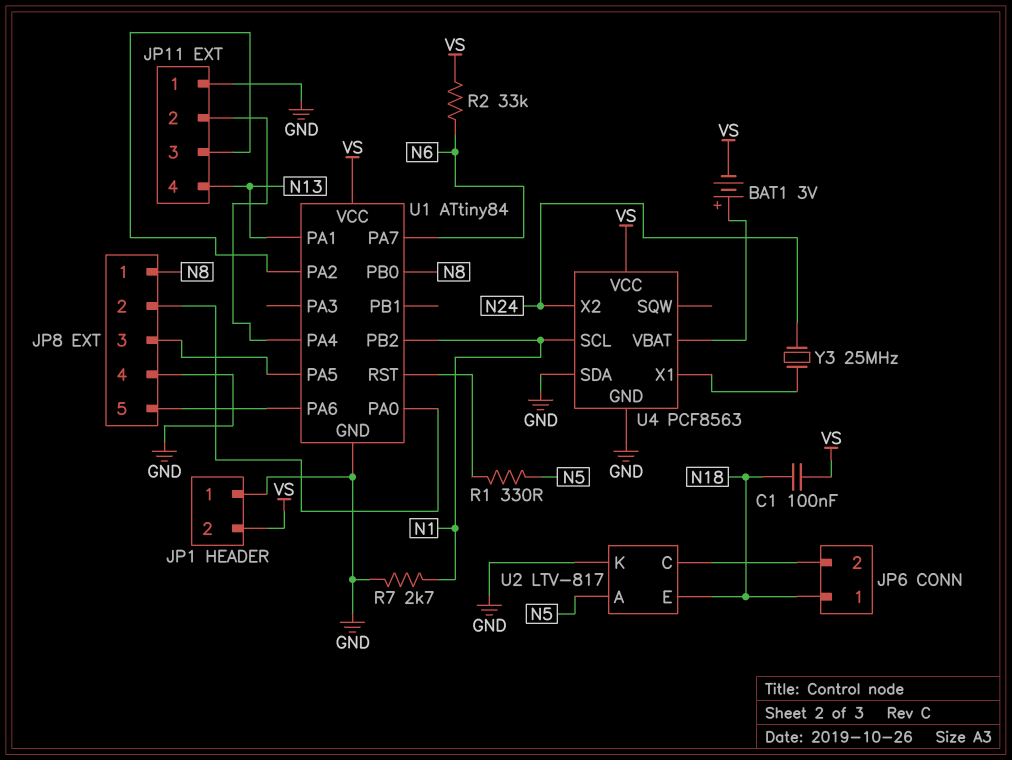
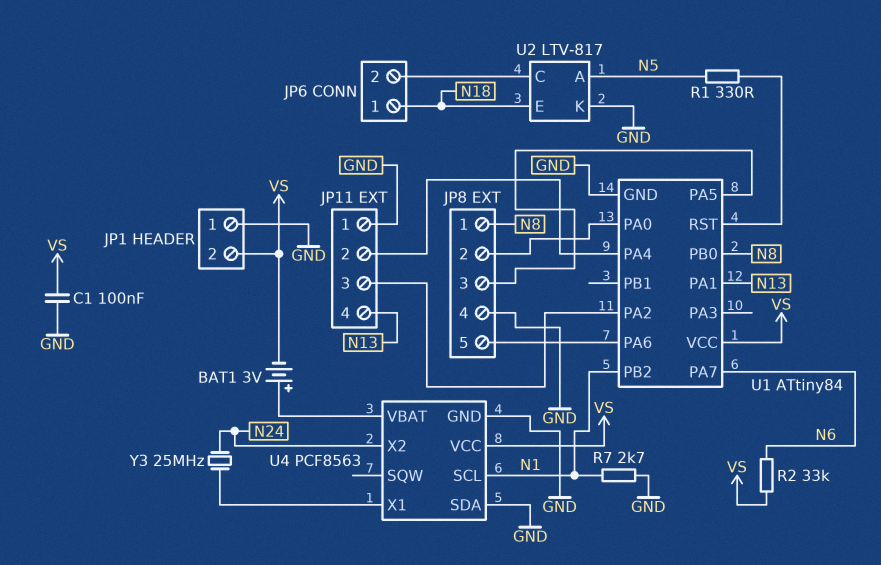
C1: 100nF (N18, VS) -> 100nF (GND, VS)

